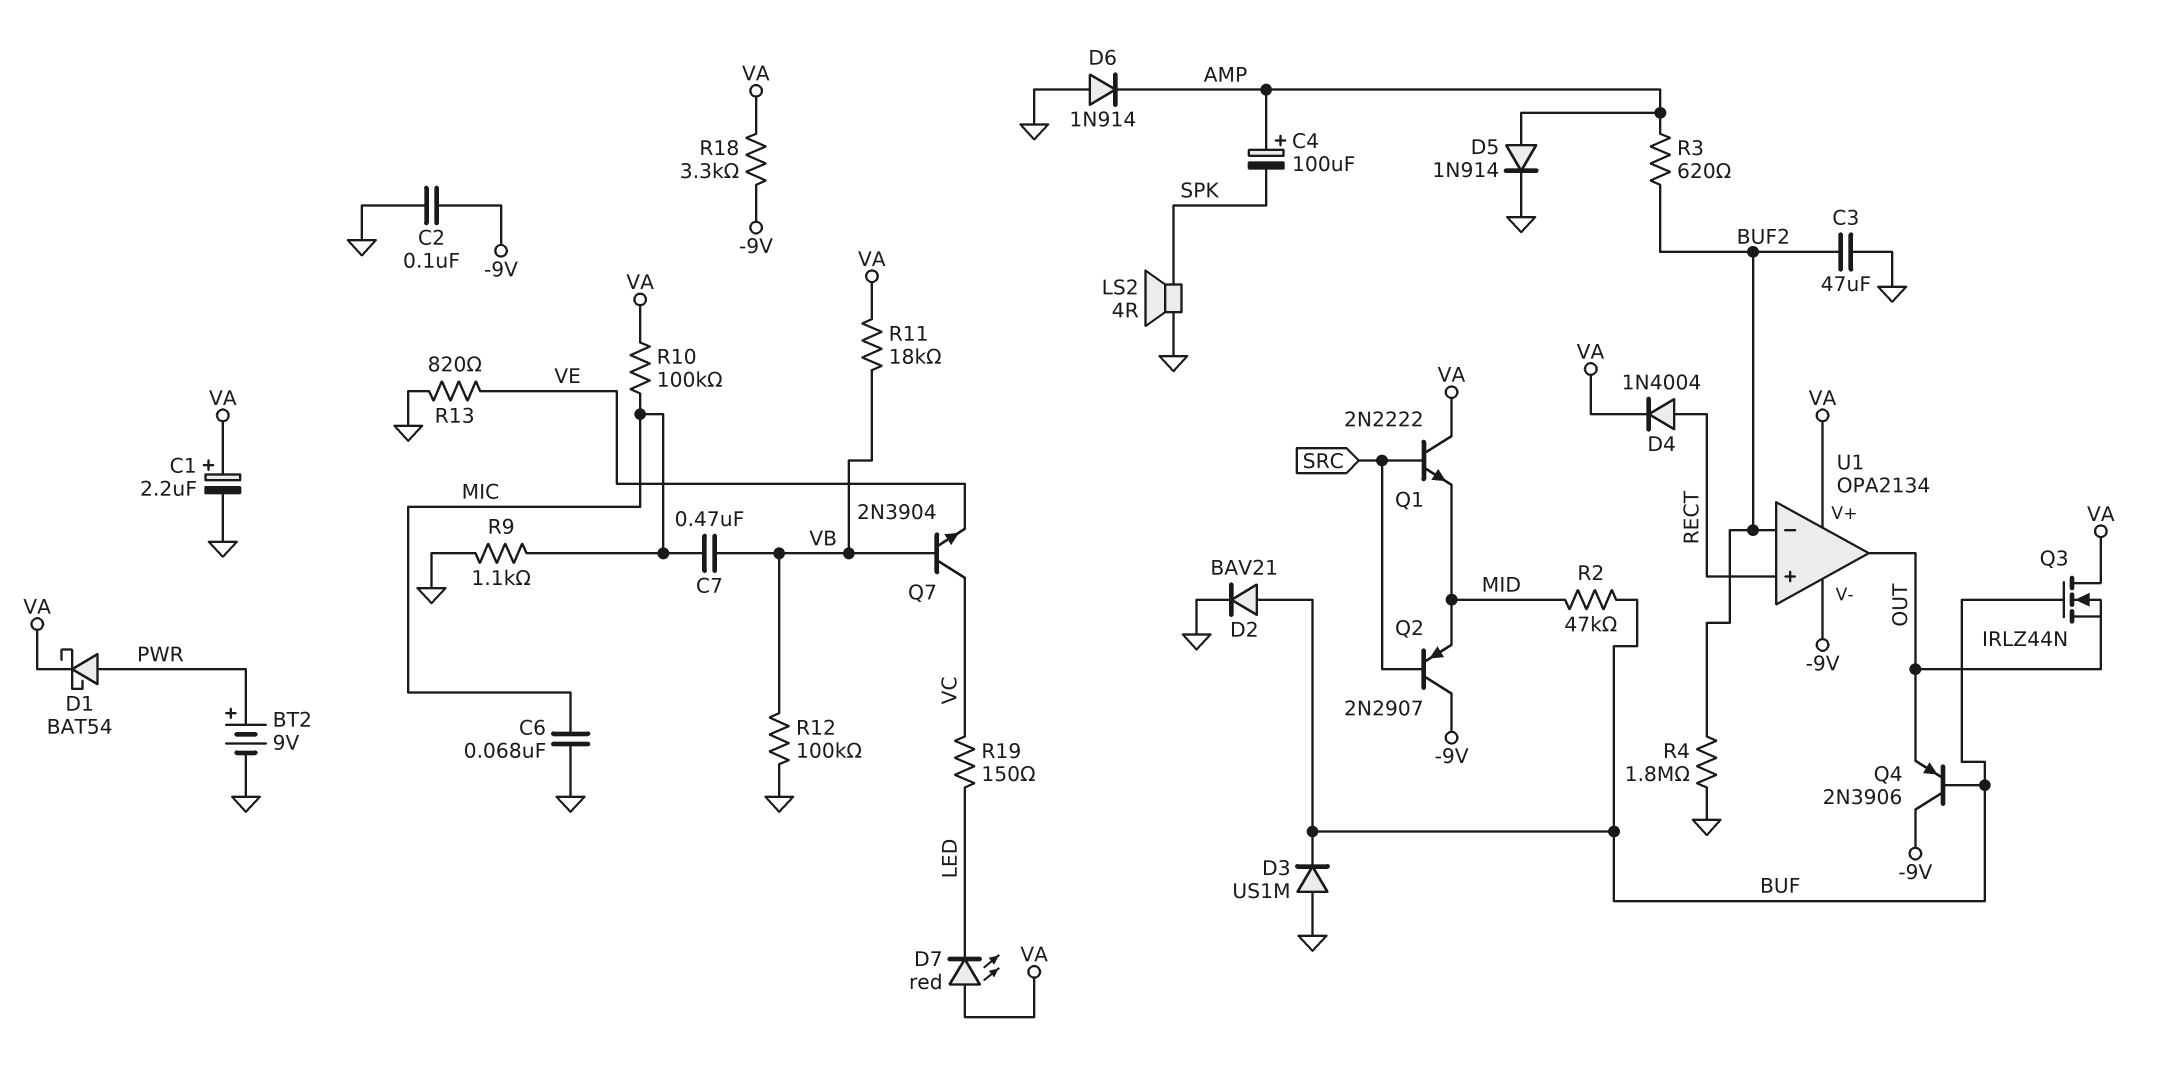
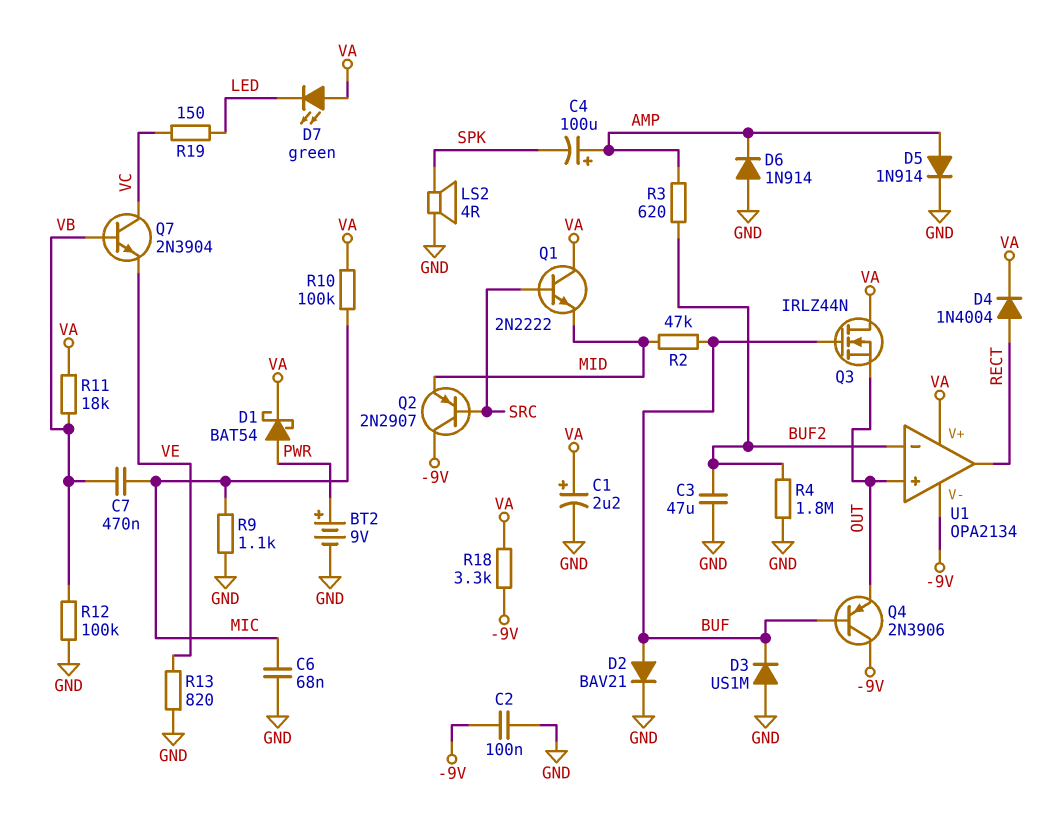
D7: LED red (A VA, K LED) -> LED green (A VA, K LED)
U1 pin in+: RECT -> OUT
U1 pin out: OUT -> RECT

